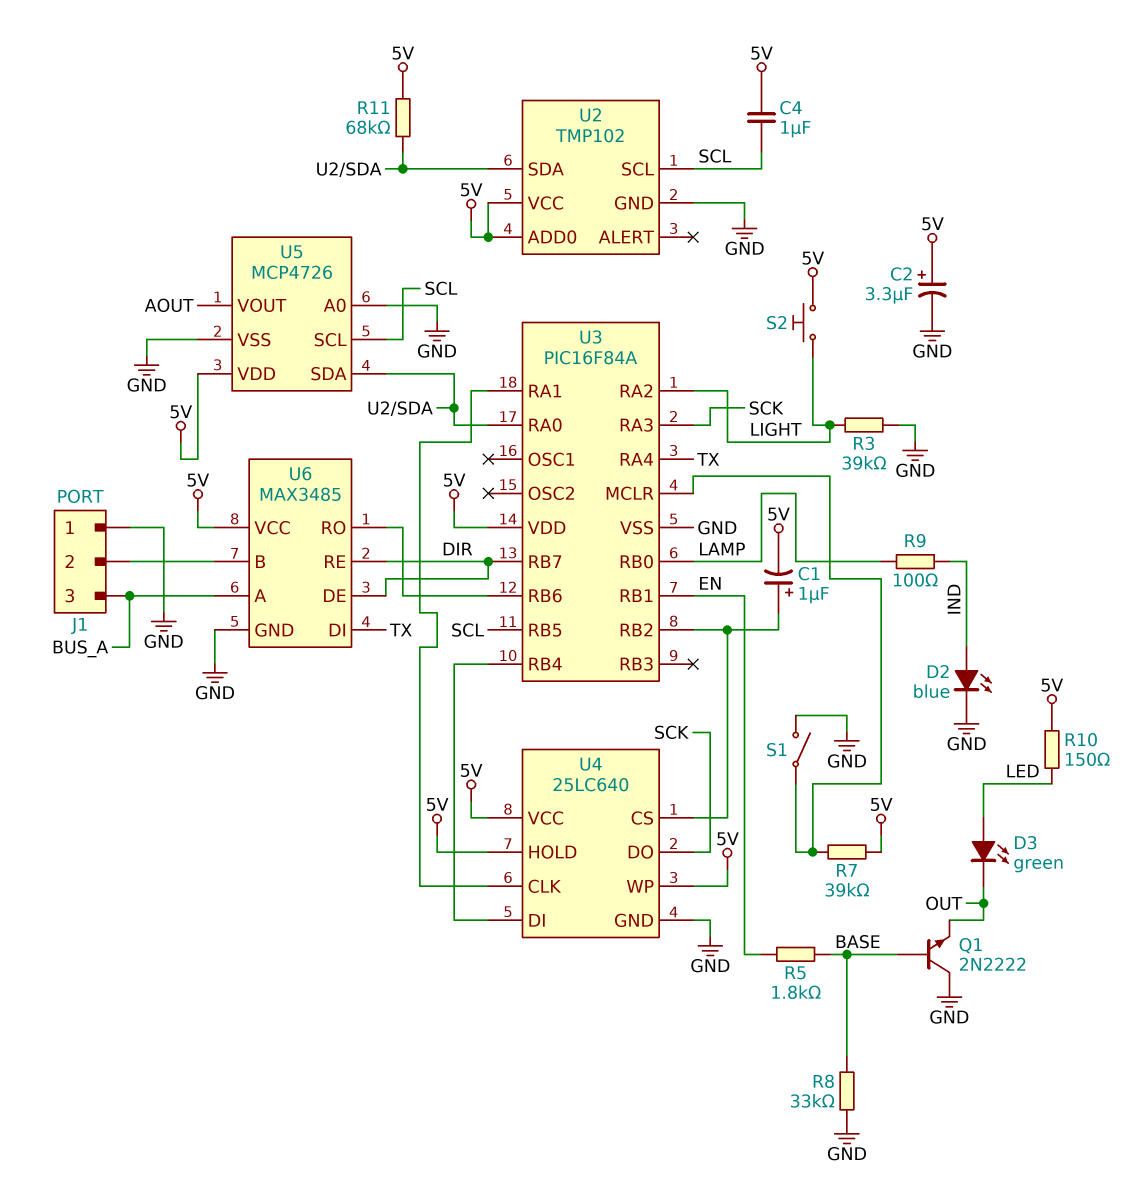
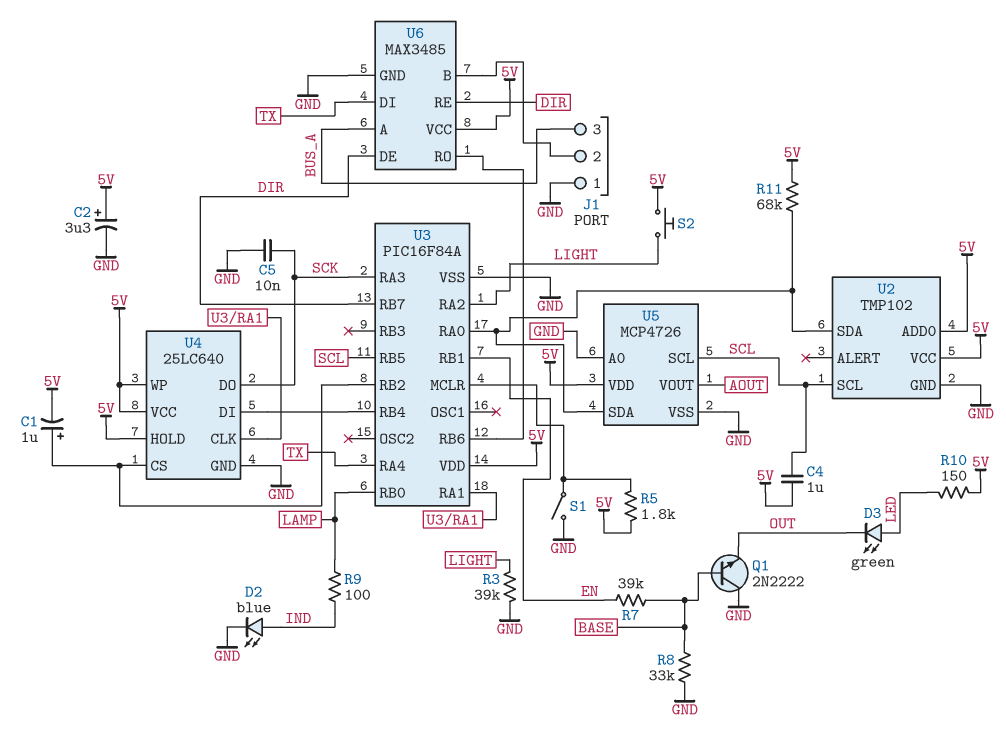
C5: none -> 10nF (GND, SCK)
R5: 1.8k (BASE, EN) -> 1.8k (5V, U3/MCLR)
R7: 39k (5V, U3/MCLR) -> 39k (BASE, EN)

